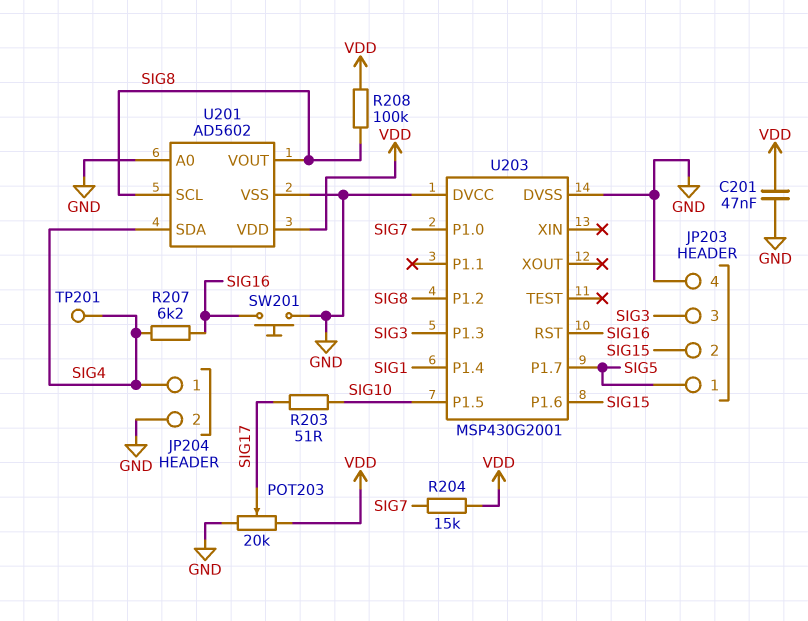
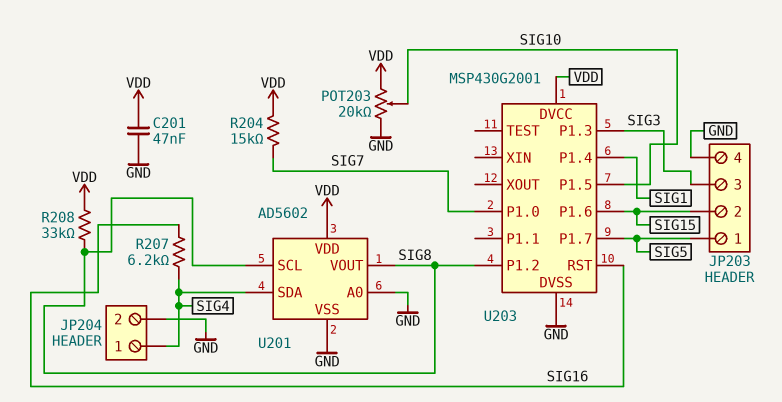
POT203: 20k (GND, VDD, wiper SIG17) -> 20k (GND, VDD, wiper SIG10)
R203: 51 (SIG10, SIG17) -> none
R208: 100k (SIG8, VDD) -> 33k (SIG8, VDD)
SW201: button (GND, SIG16) -> none
TP201: test point (SIG4) -> none
U203 pin DVCC: GND -> VDD

